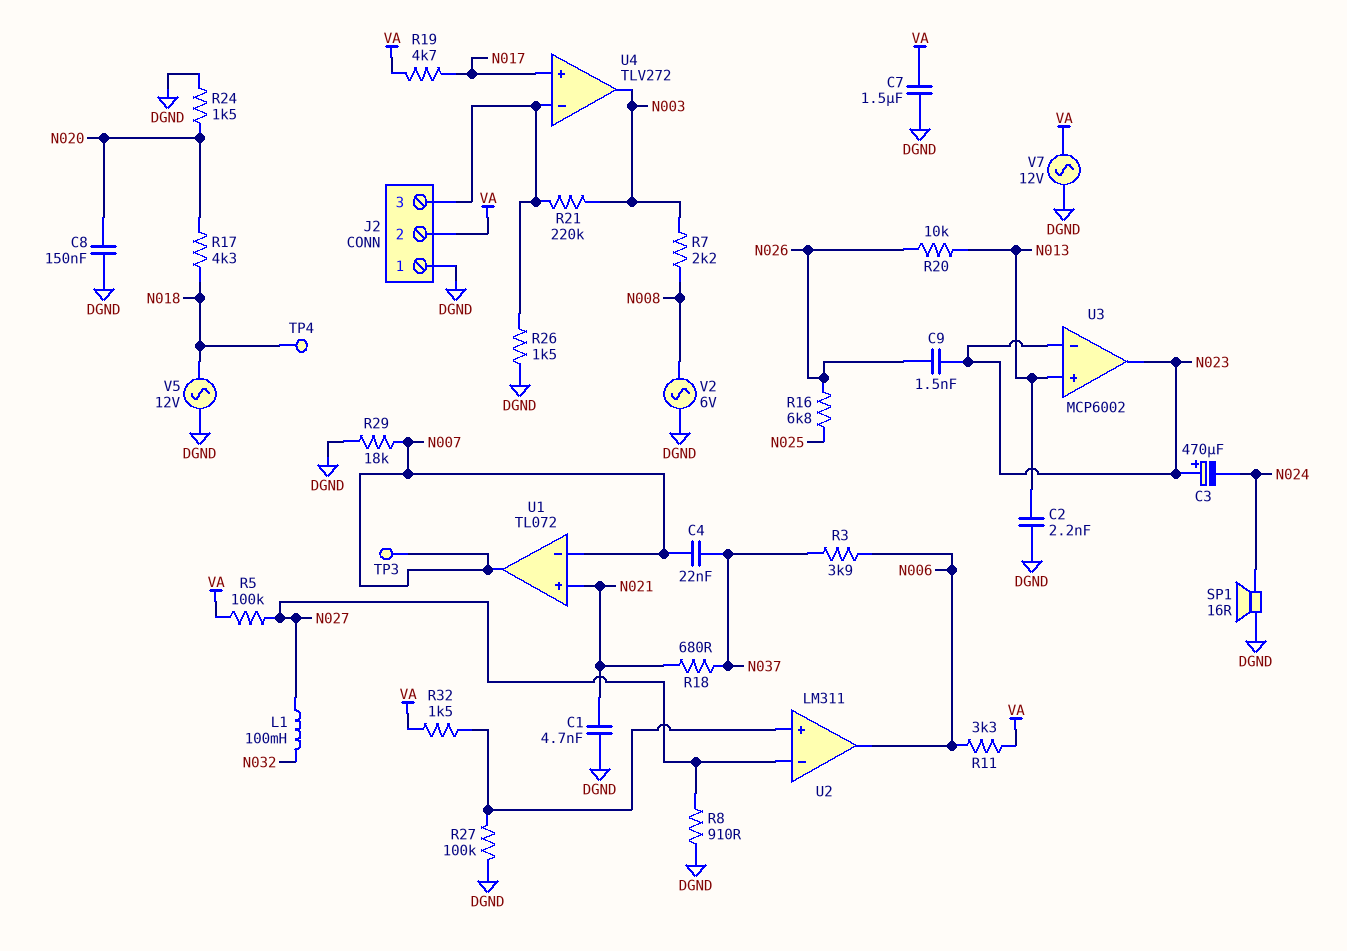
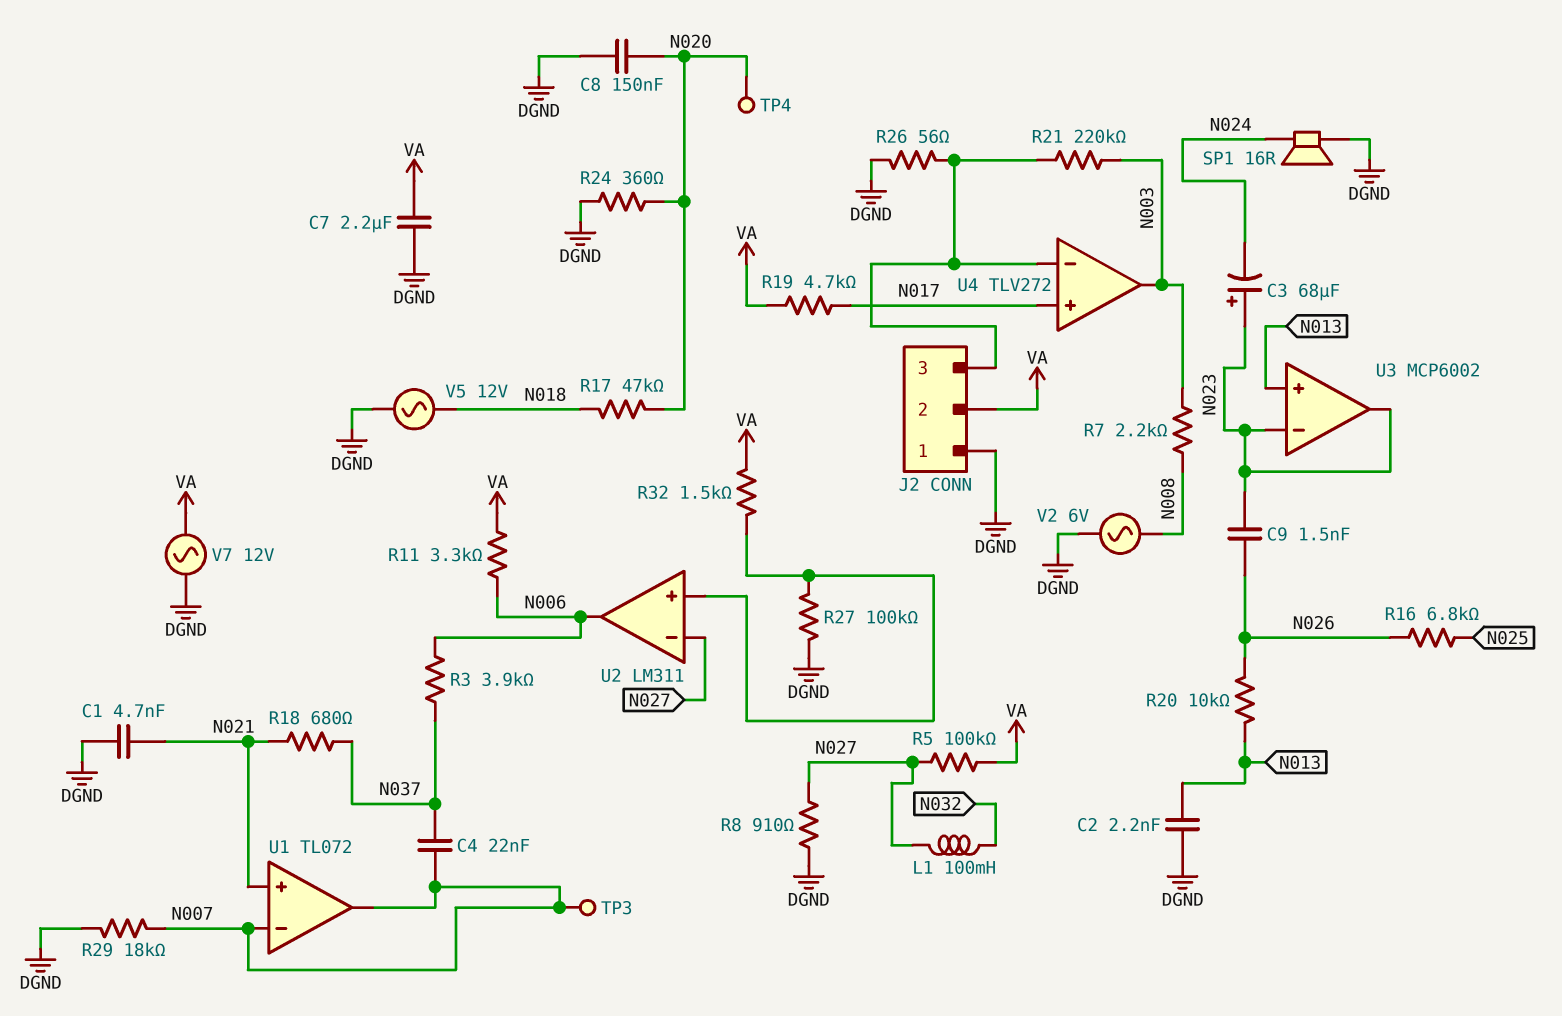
C3: 470uF (plus N023, minus N024) -> 68uF (plus N023, minus N024)
C7: 1.5uF (DGND, VA) -> 2.2uF (DGND, VA)
R17: 4.3k (N018, N020) -> 47k (N018, N020)
R24: 1.5k (DGND, N020) -> 360 (DGND, N020)
R26: 1.5k (DGND, J2/3) -> 56 (DGND, J2/3)
TP4: test point (N018) -> test point (N020)

